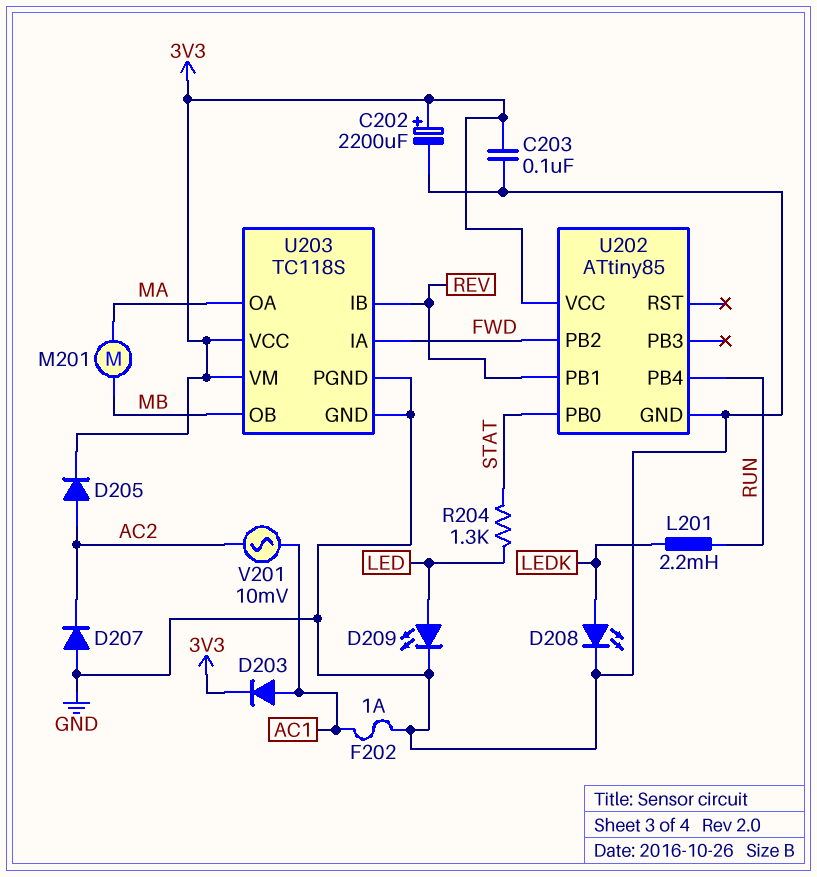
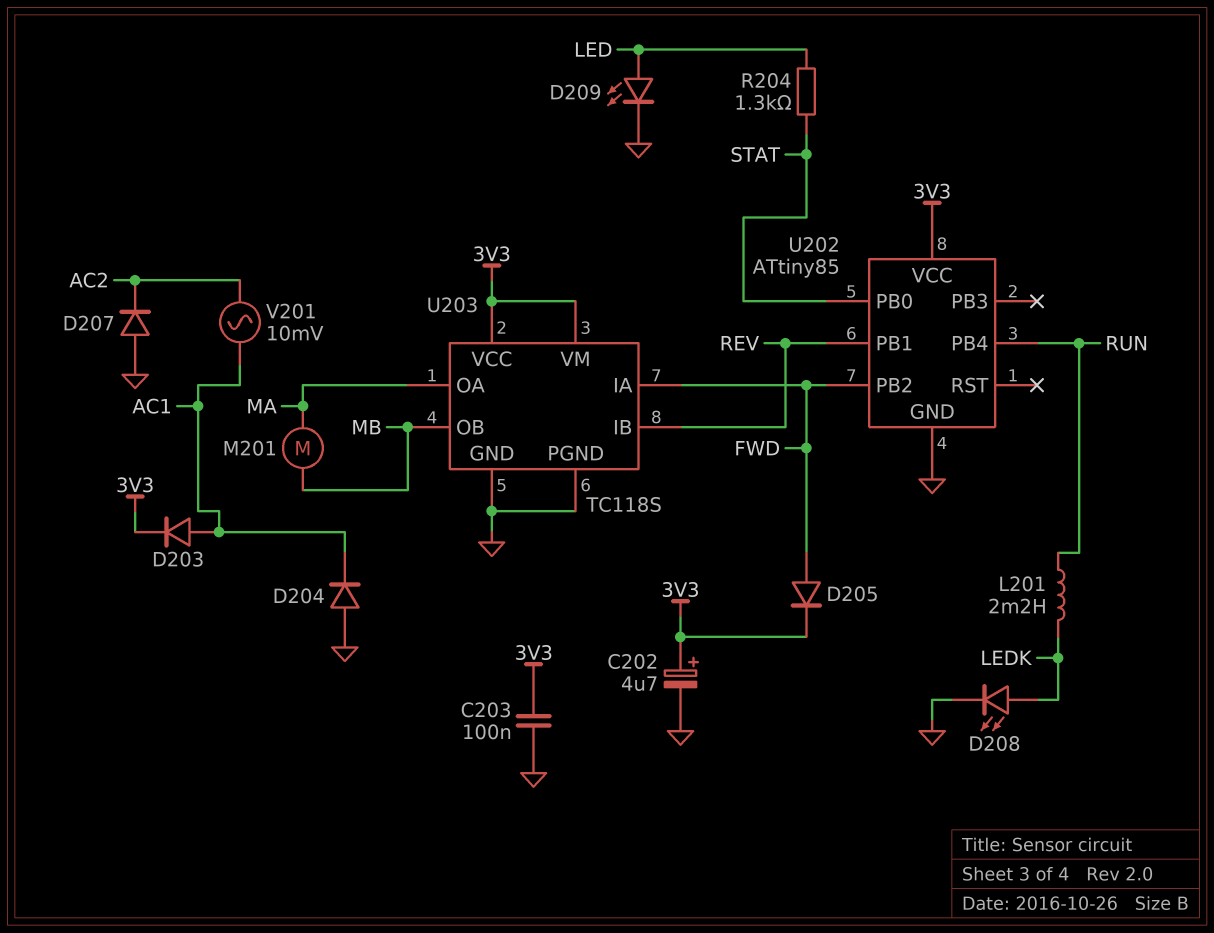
C202: 2200uF (plus 3V3, minus GND) -> 4.7uF (plus 3V3, minus GND)
D204: none -> diode (A GND, K AC1)
D205: diode (A AC2, K 3V3) -> diode (A FWD, K 3V3)
F202: 1A (AC1, GND) -> none

